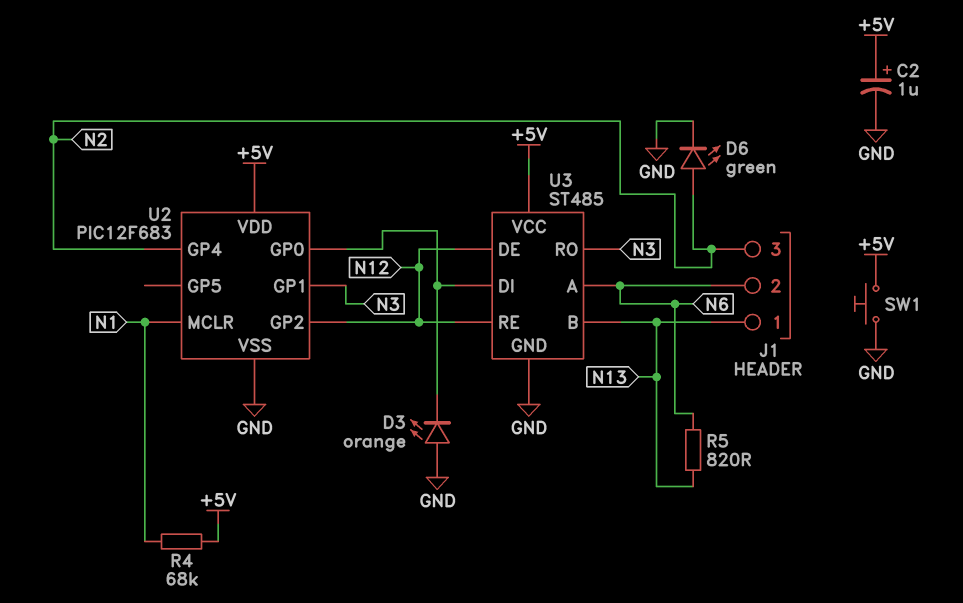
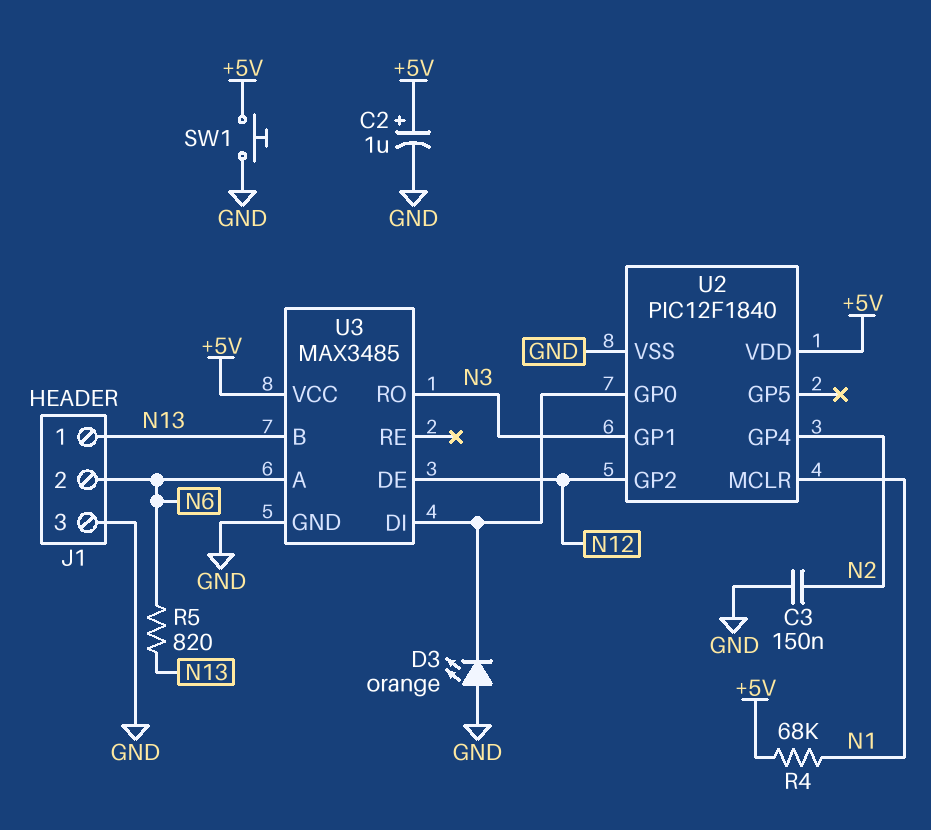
C3: none -> 150nF (GND, N2)
D6: LED green (A N2, K GND) -> none
J1 pin 3: N2 -> GND
U2: PIC12F683 -> PIC12F1840
U3: ST485 -> MAX3485
U3 pin RE: N12 -> none

